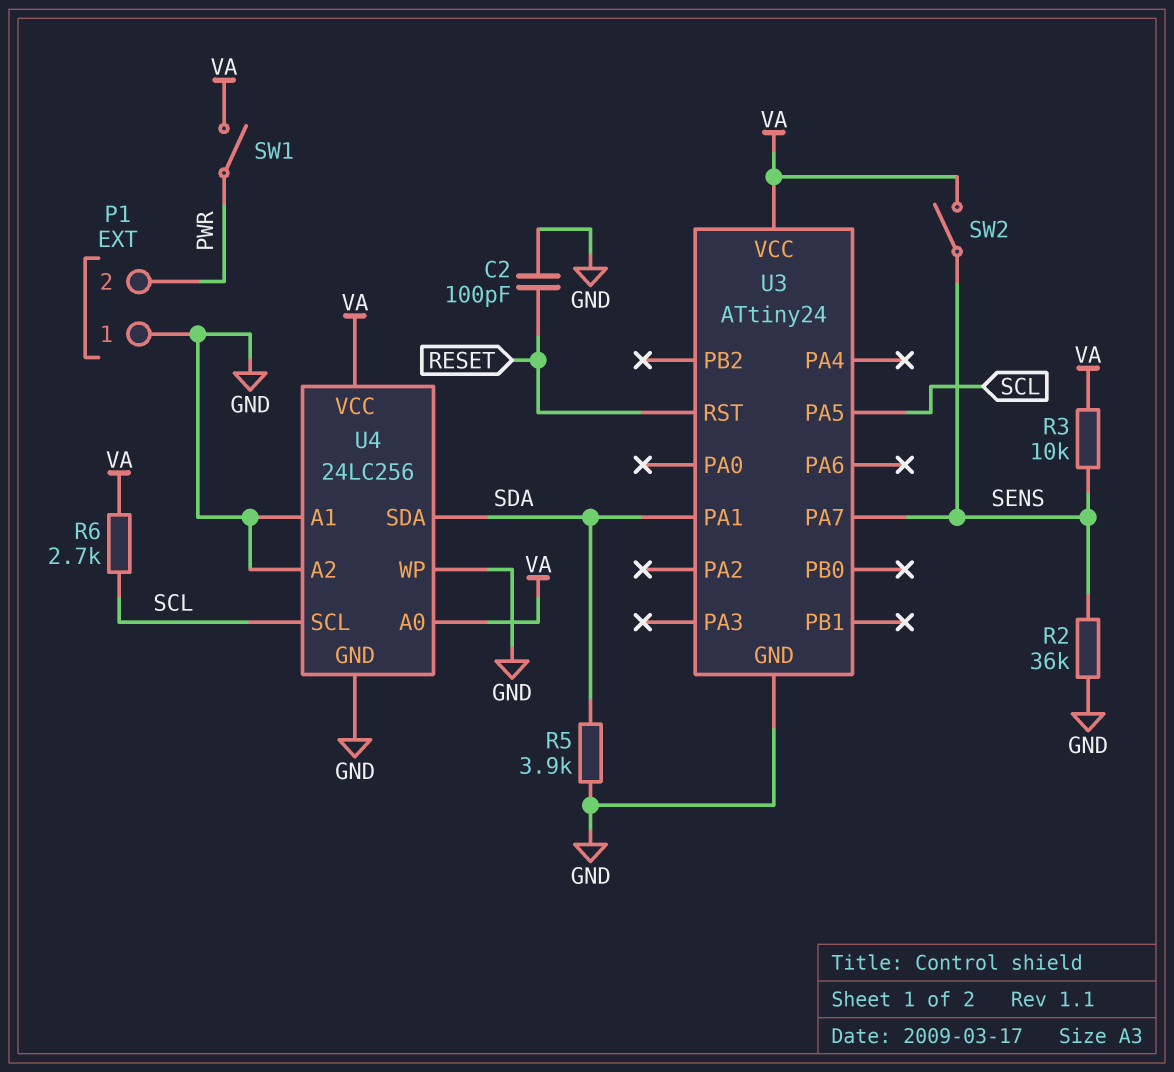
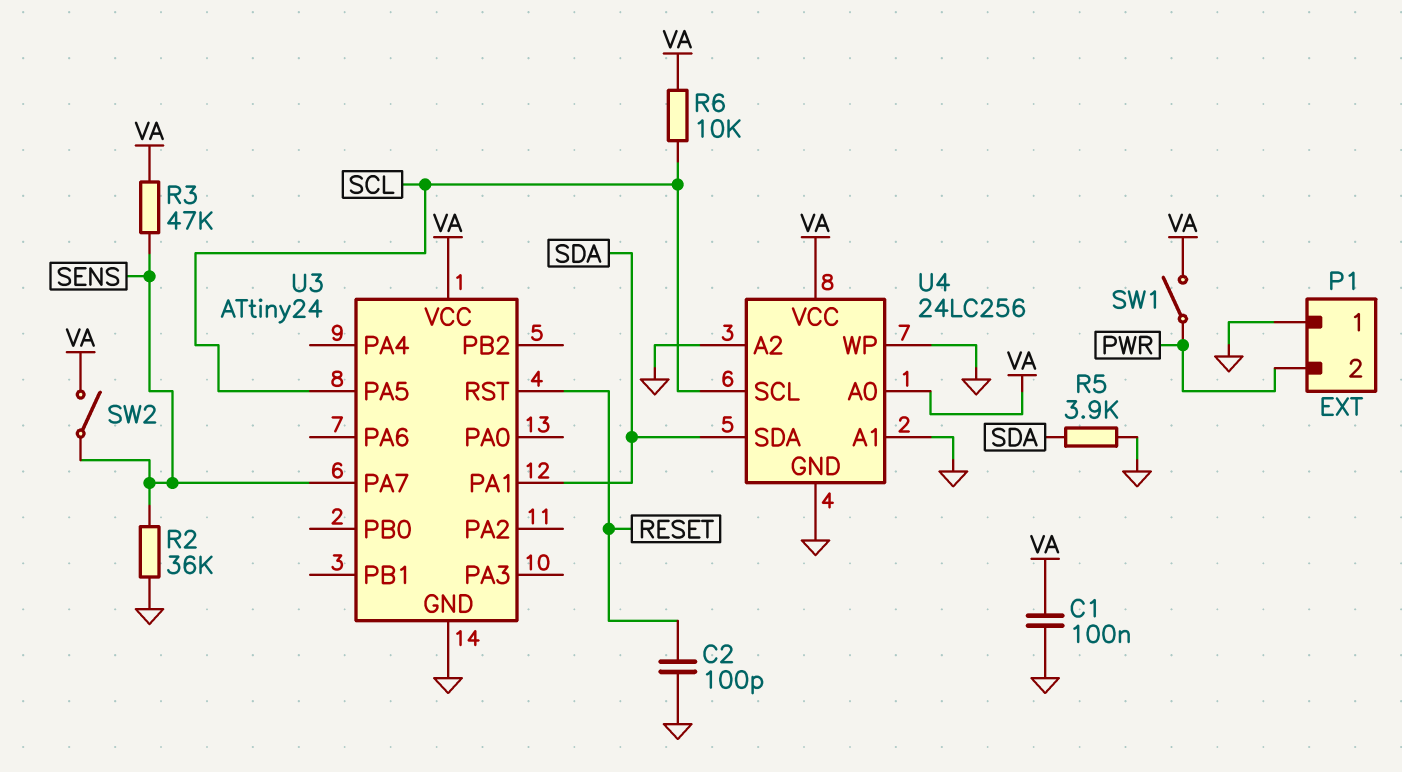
C1: none -> 100nF (GND, VA)
R3: 10k (SENS, VA) -> 47k (SENS, VA)
R6: 2.7k (SCL, VA) -> 10k (SCL, VA)

